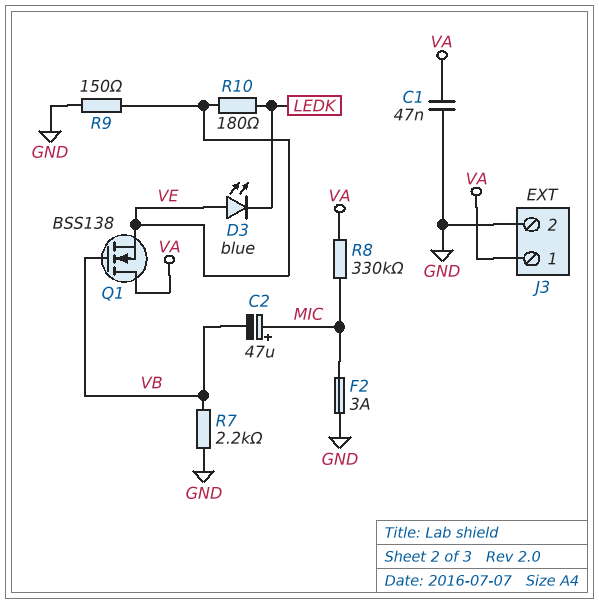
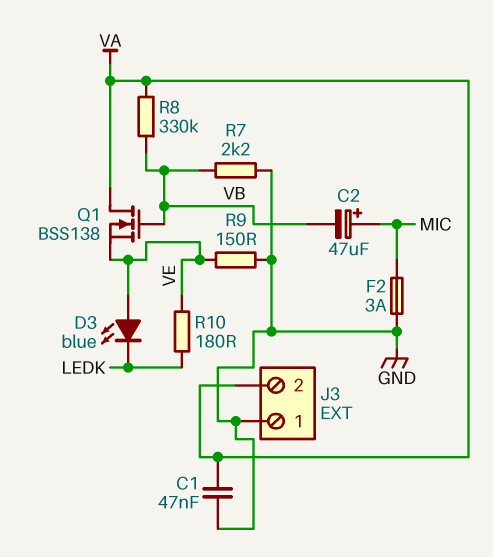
J3 pin 1: VA -> GND
J3 pin 2: GND -> VA
R8: 330k (MIC, VA) -> 330k (VA, VB)

